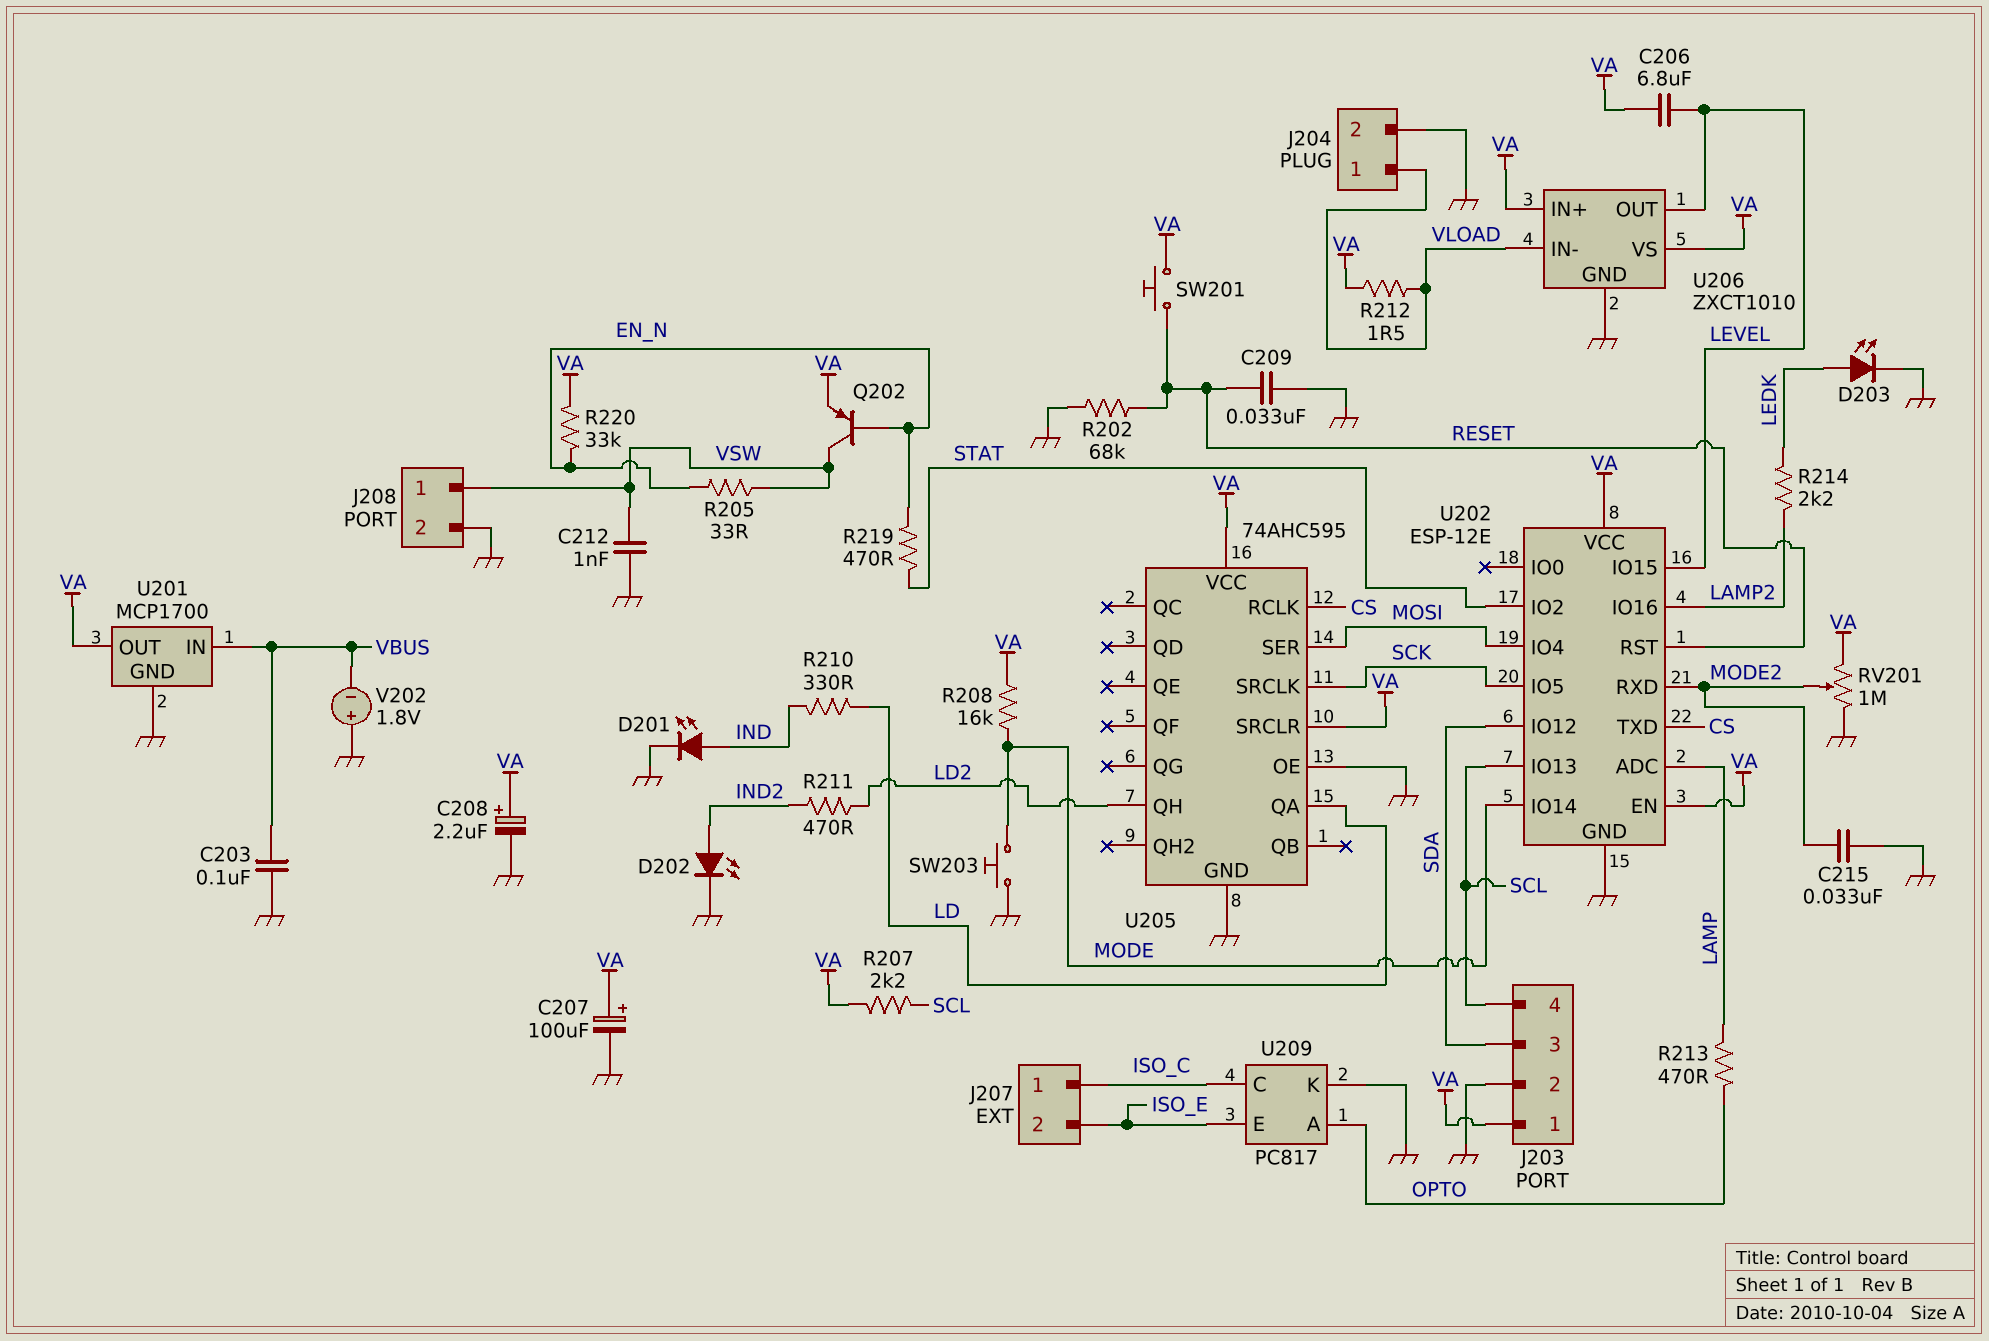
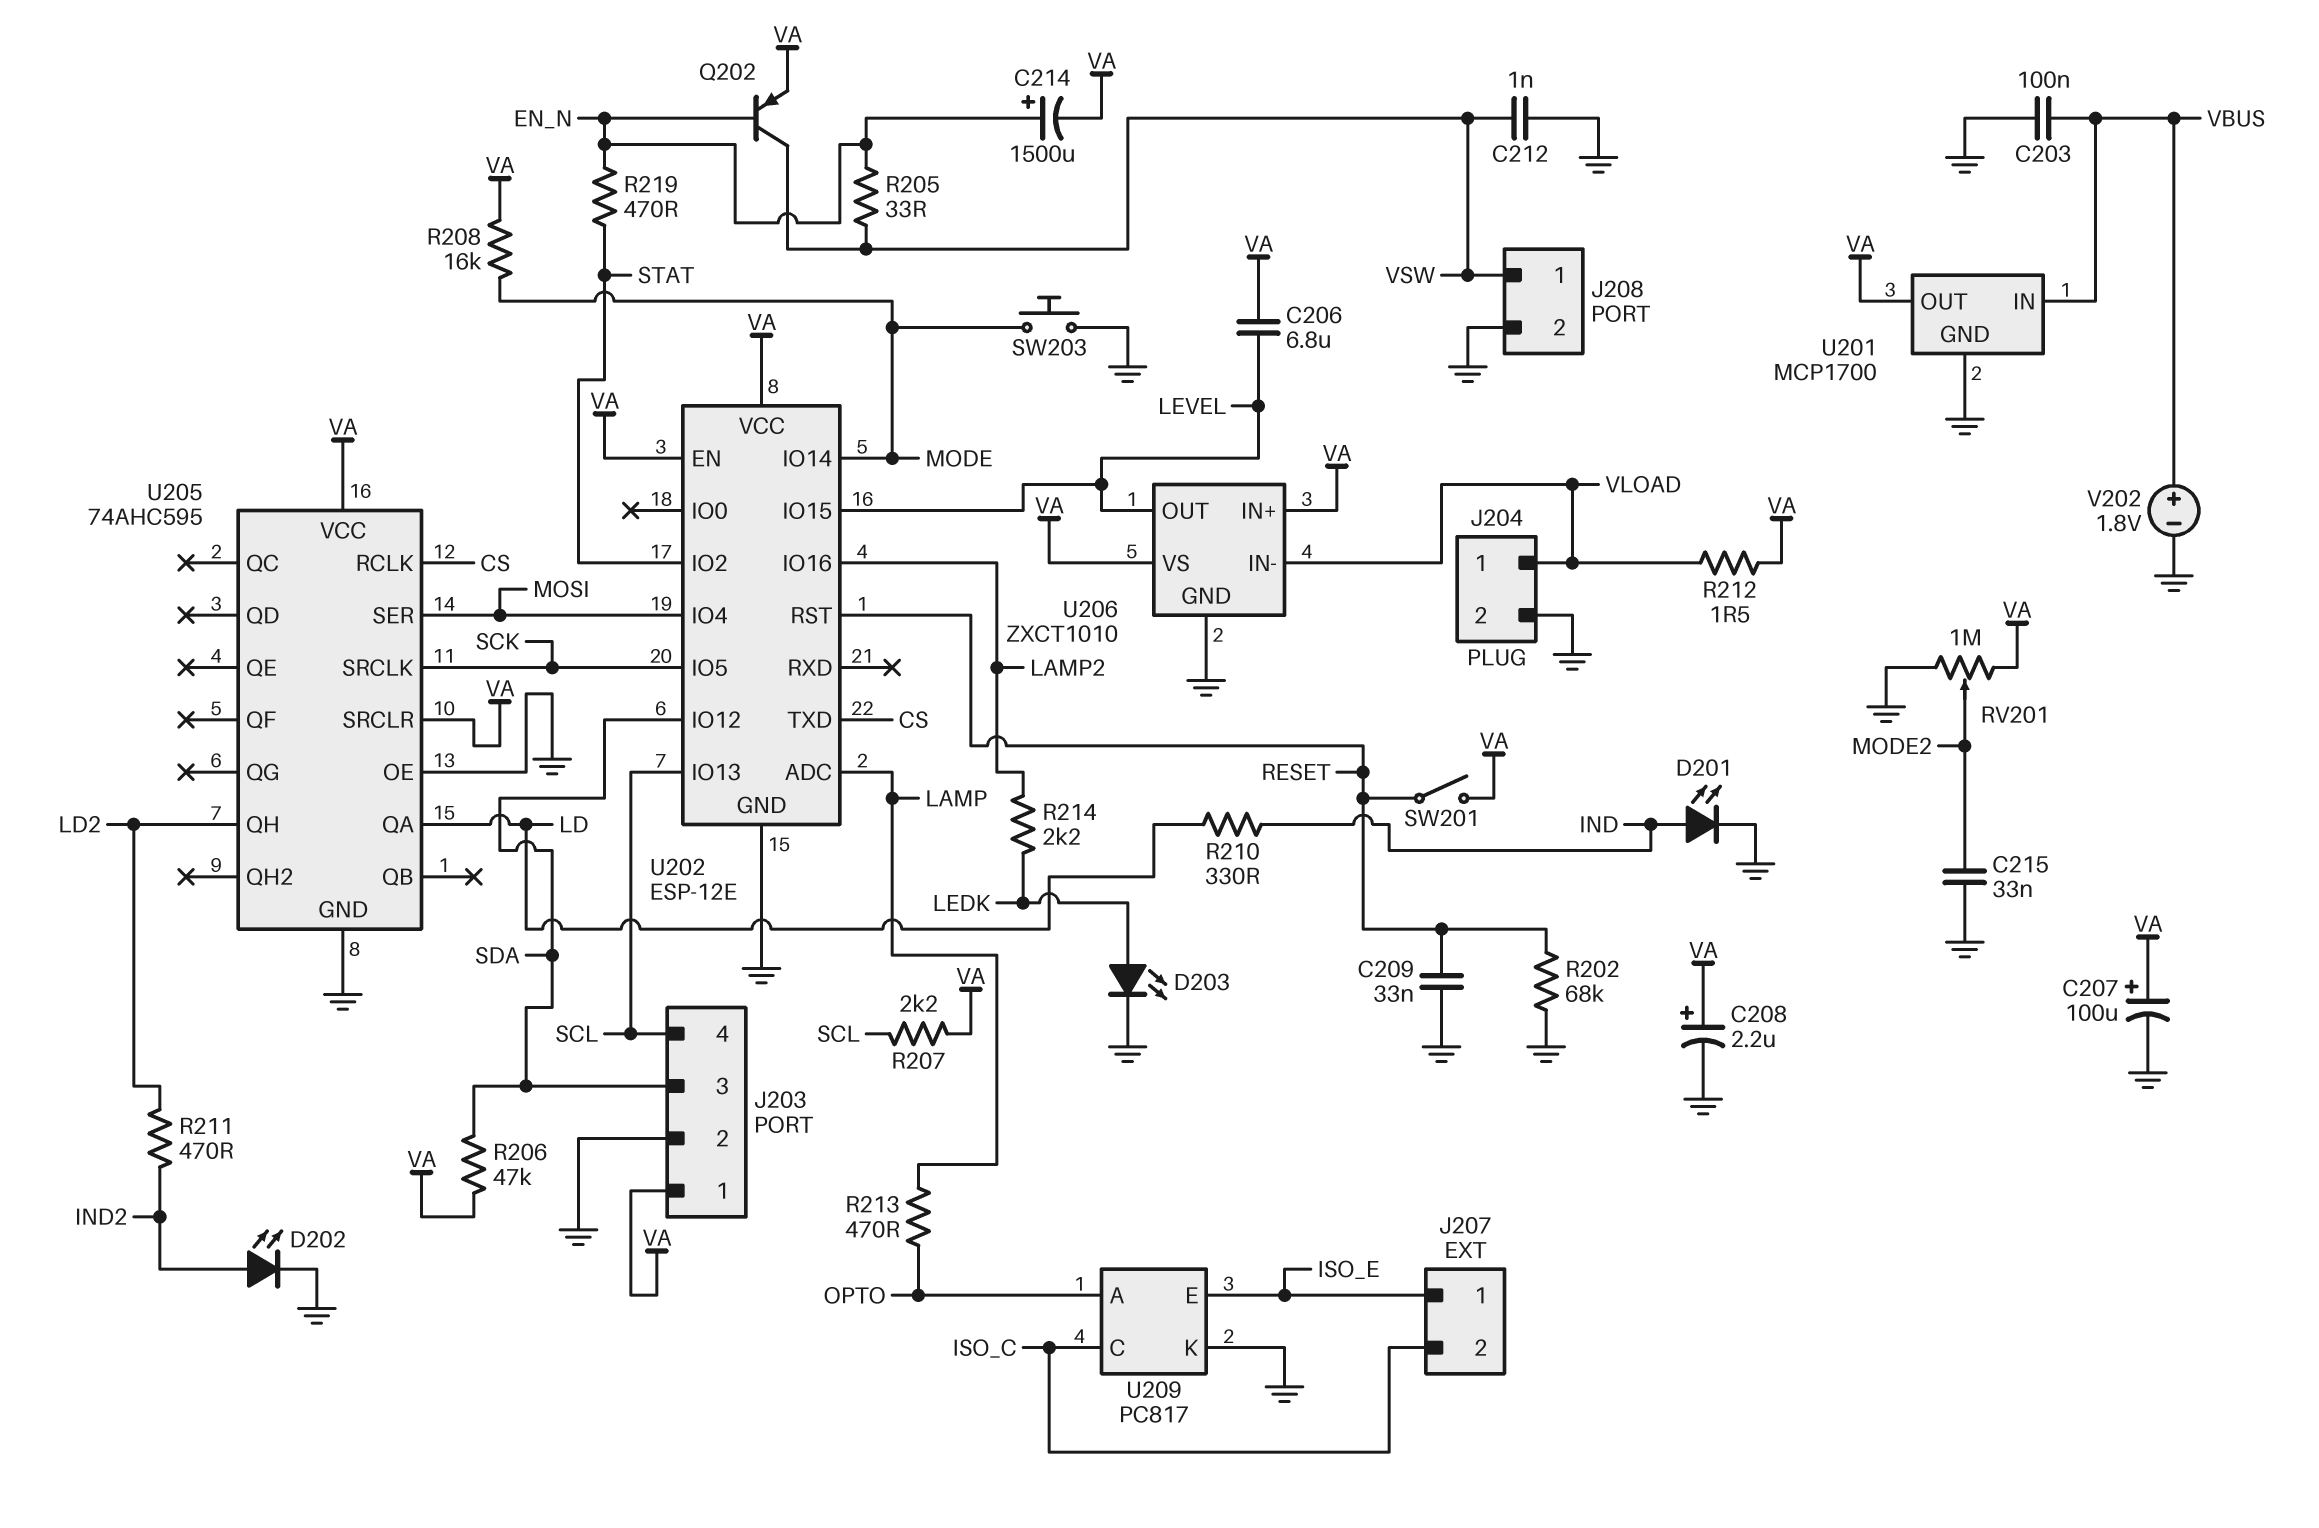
C214: none -> 1500uF (plus EN_N, minus VA)
J207 pin 1: ISO_C -> ISO_E
J207 pin 2: ISO_E -> ISO_C
R206: none -> 47k (SDA, VA)
R220: 33k (EN_N, VA) -> none
SW201: button (RESET, VA) -> switch (RESET, VA)
U202 pin RXD: MODE2 -> none
V202: 1.8V (plus GND, minus VBUS) -> 1.8V (plus VBUS, minus GND)

